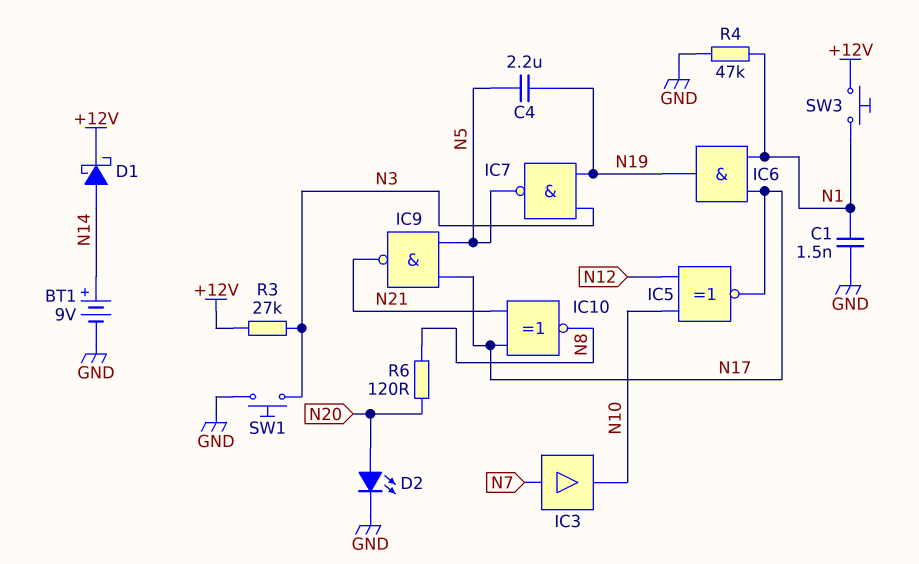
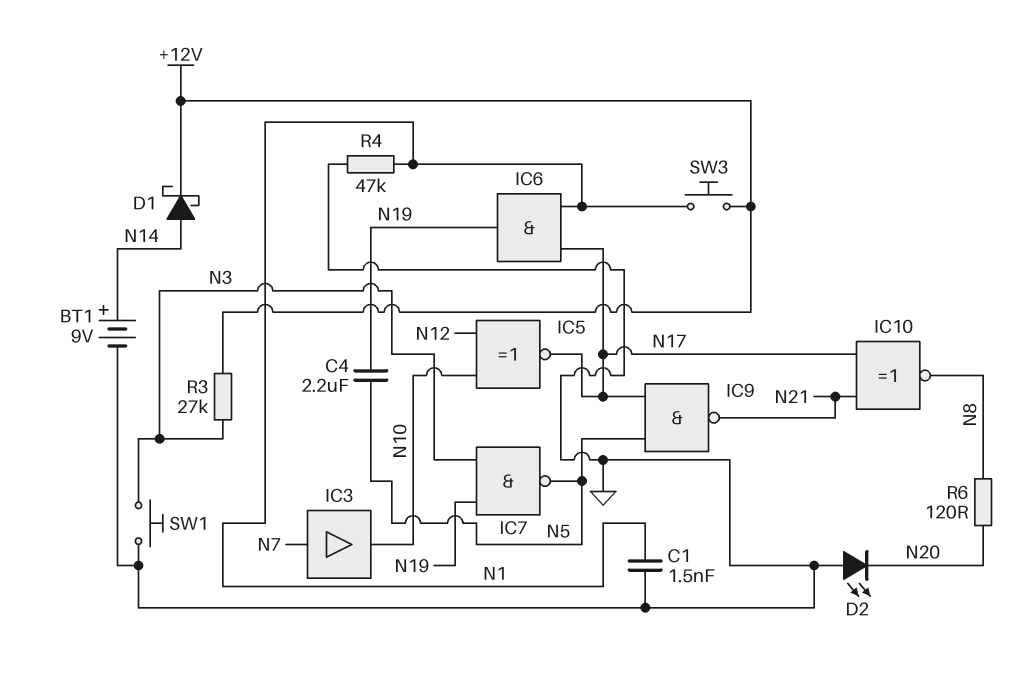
D2: LED (A N20, K GND) -> LED (A GND, K N20)

